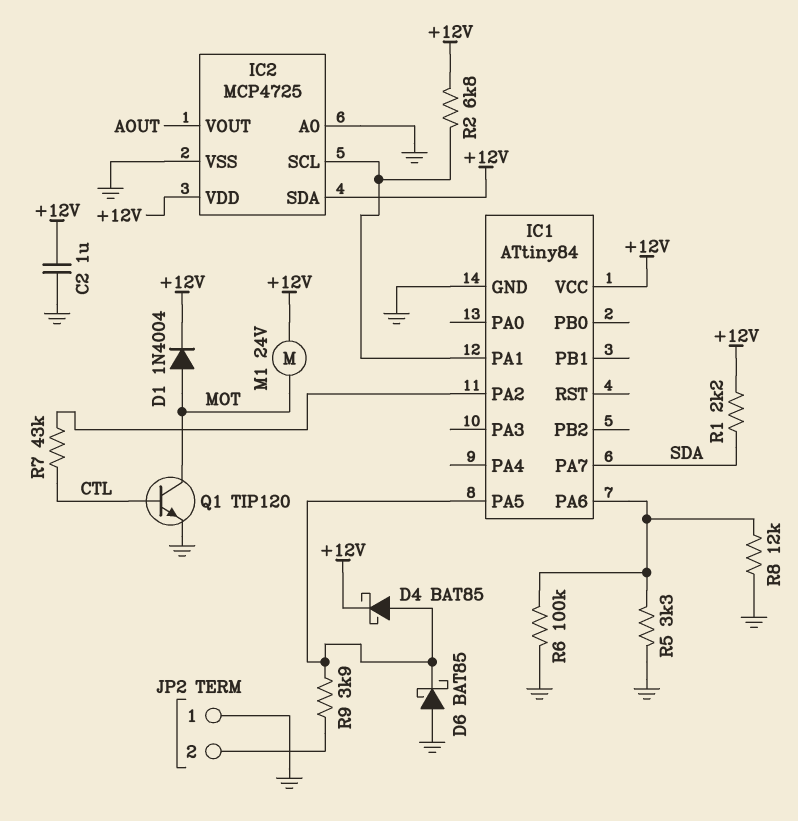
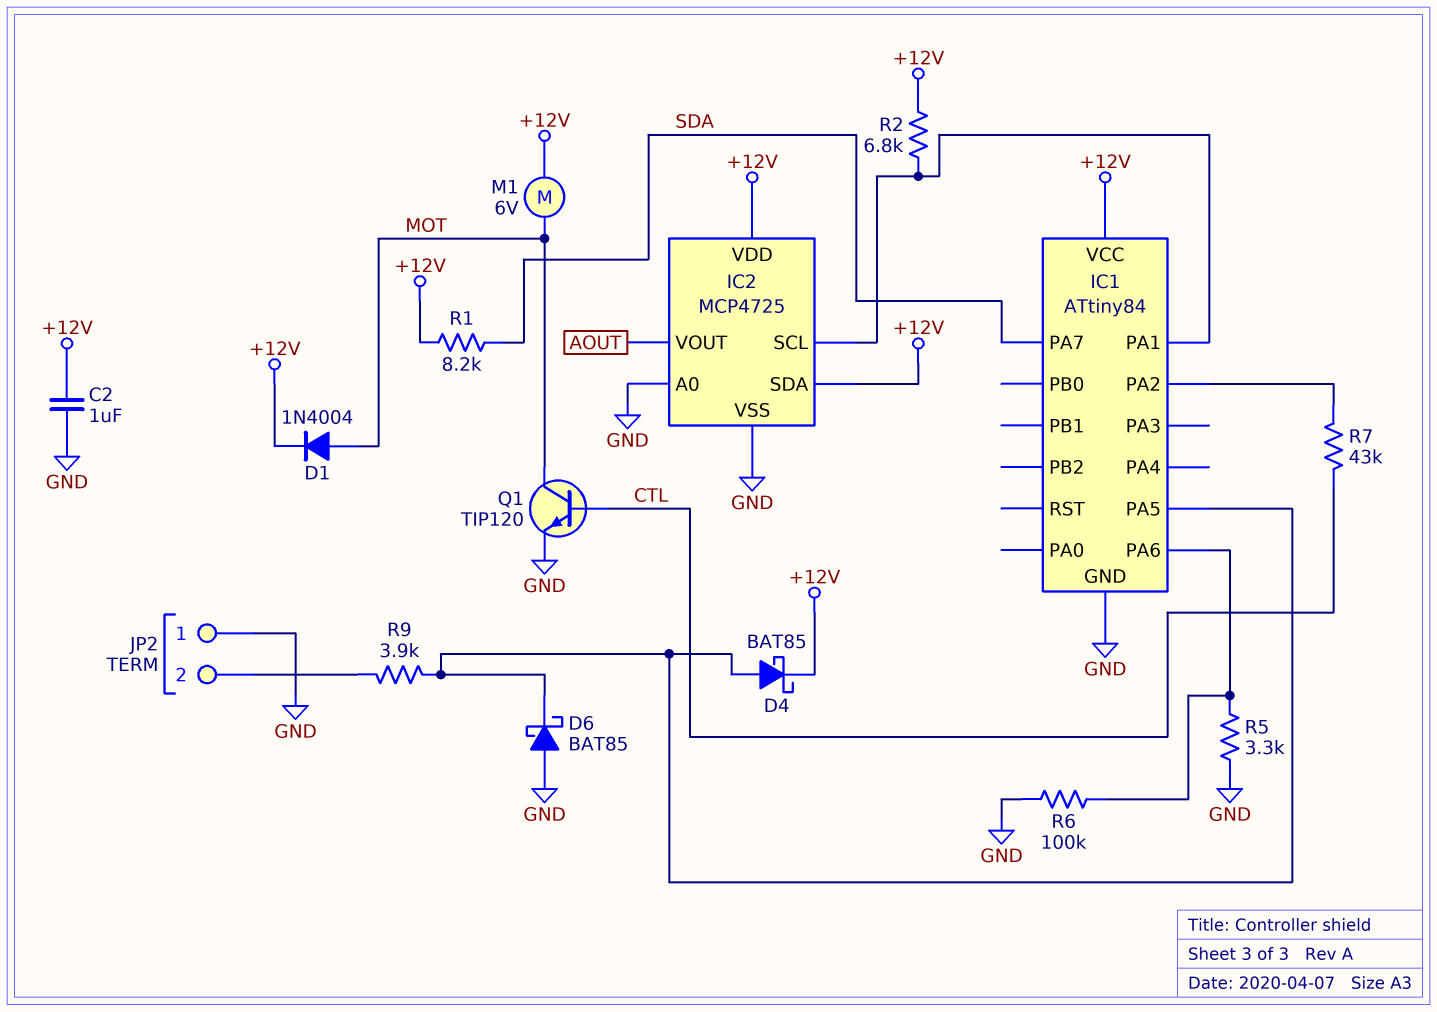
M1: motor 24V (+12V, MOT) -> motor 6V (+12V, MOT)
R1: 2.2k (+12V, SDA) -> 8.2k (+12V, SDA)
R8: 12k (GND, IC1/PA6) -> none

